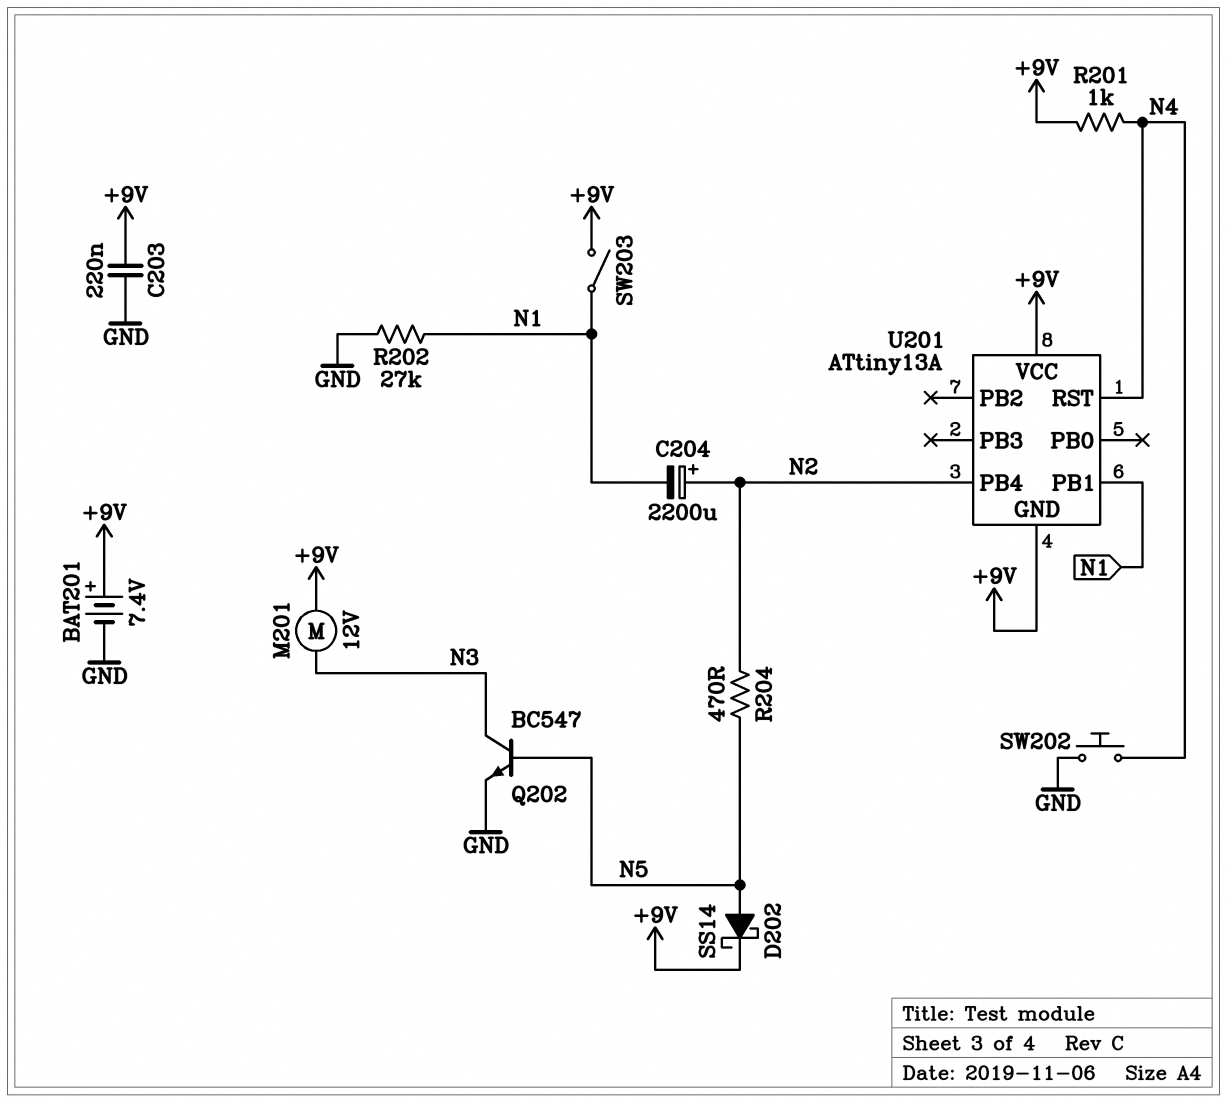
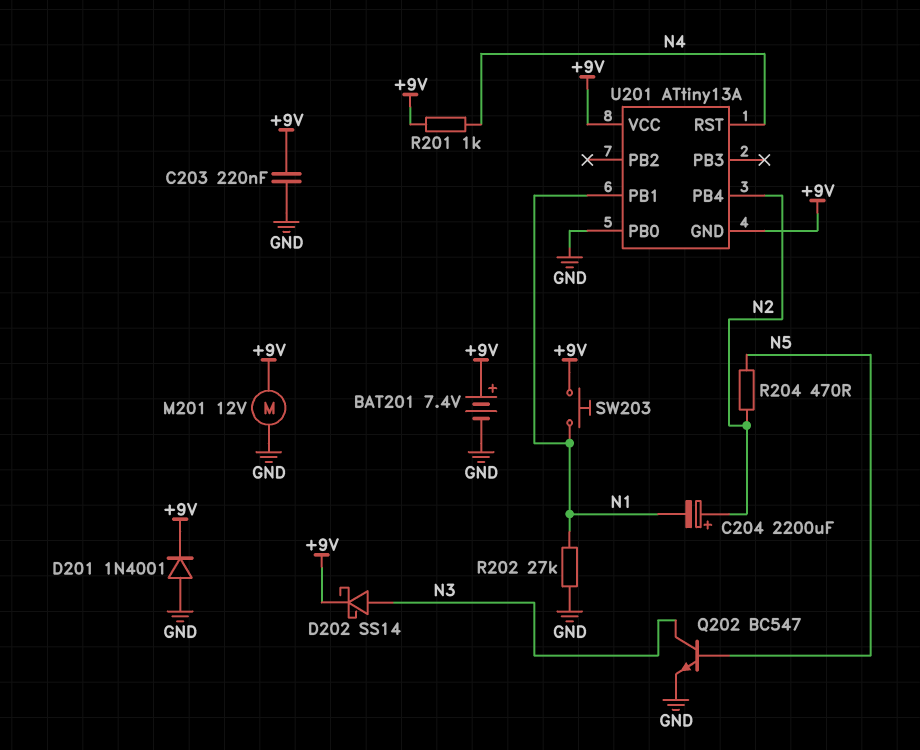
D201: none -> diode 1N4001 (A GND, K +9V)
D202: schottky SS14 (A N5, K +9V) -> schottky SS14 (A N3, K +9V)
M201: motor 12V (+9V, N3) -> motor 12V (+9V, GND)
SW202: button (GND, N4) -> none
SW203: switch (+9V, N1) -> button (+9V, N1)
U201 pin PB0: none -> GND

